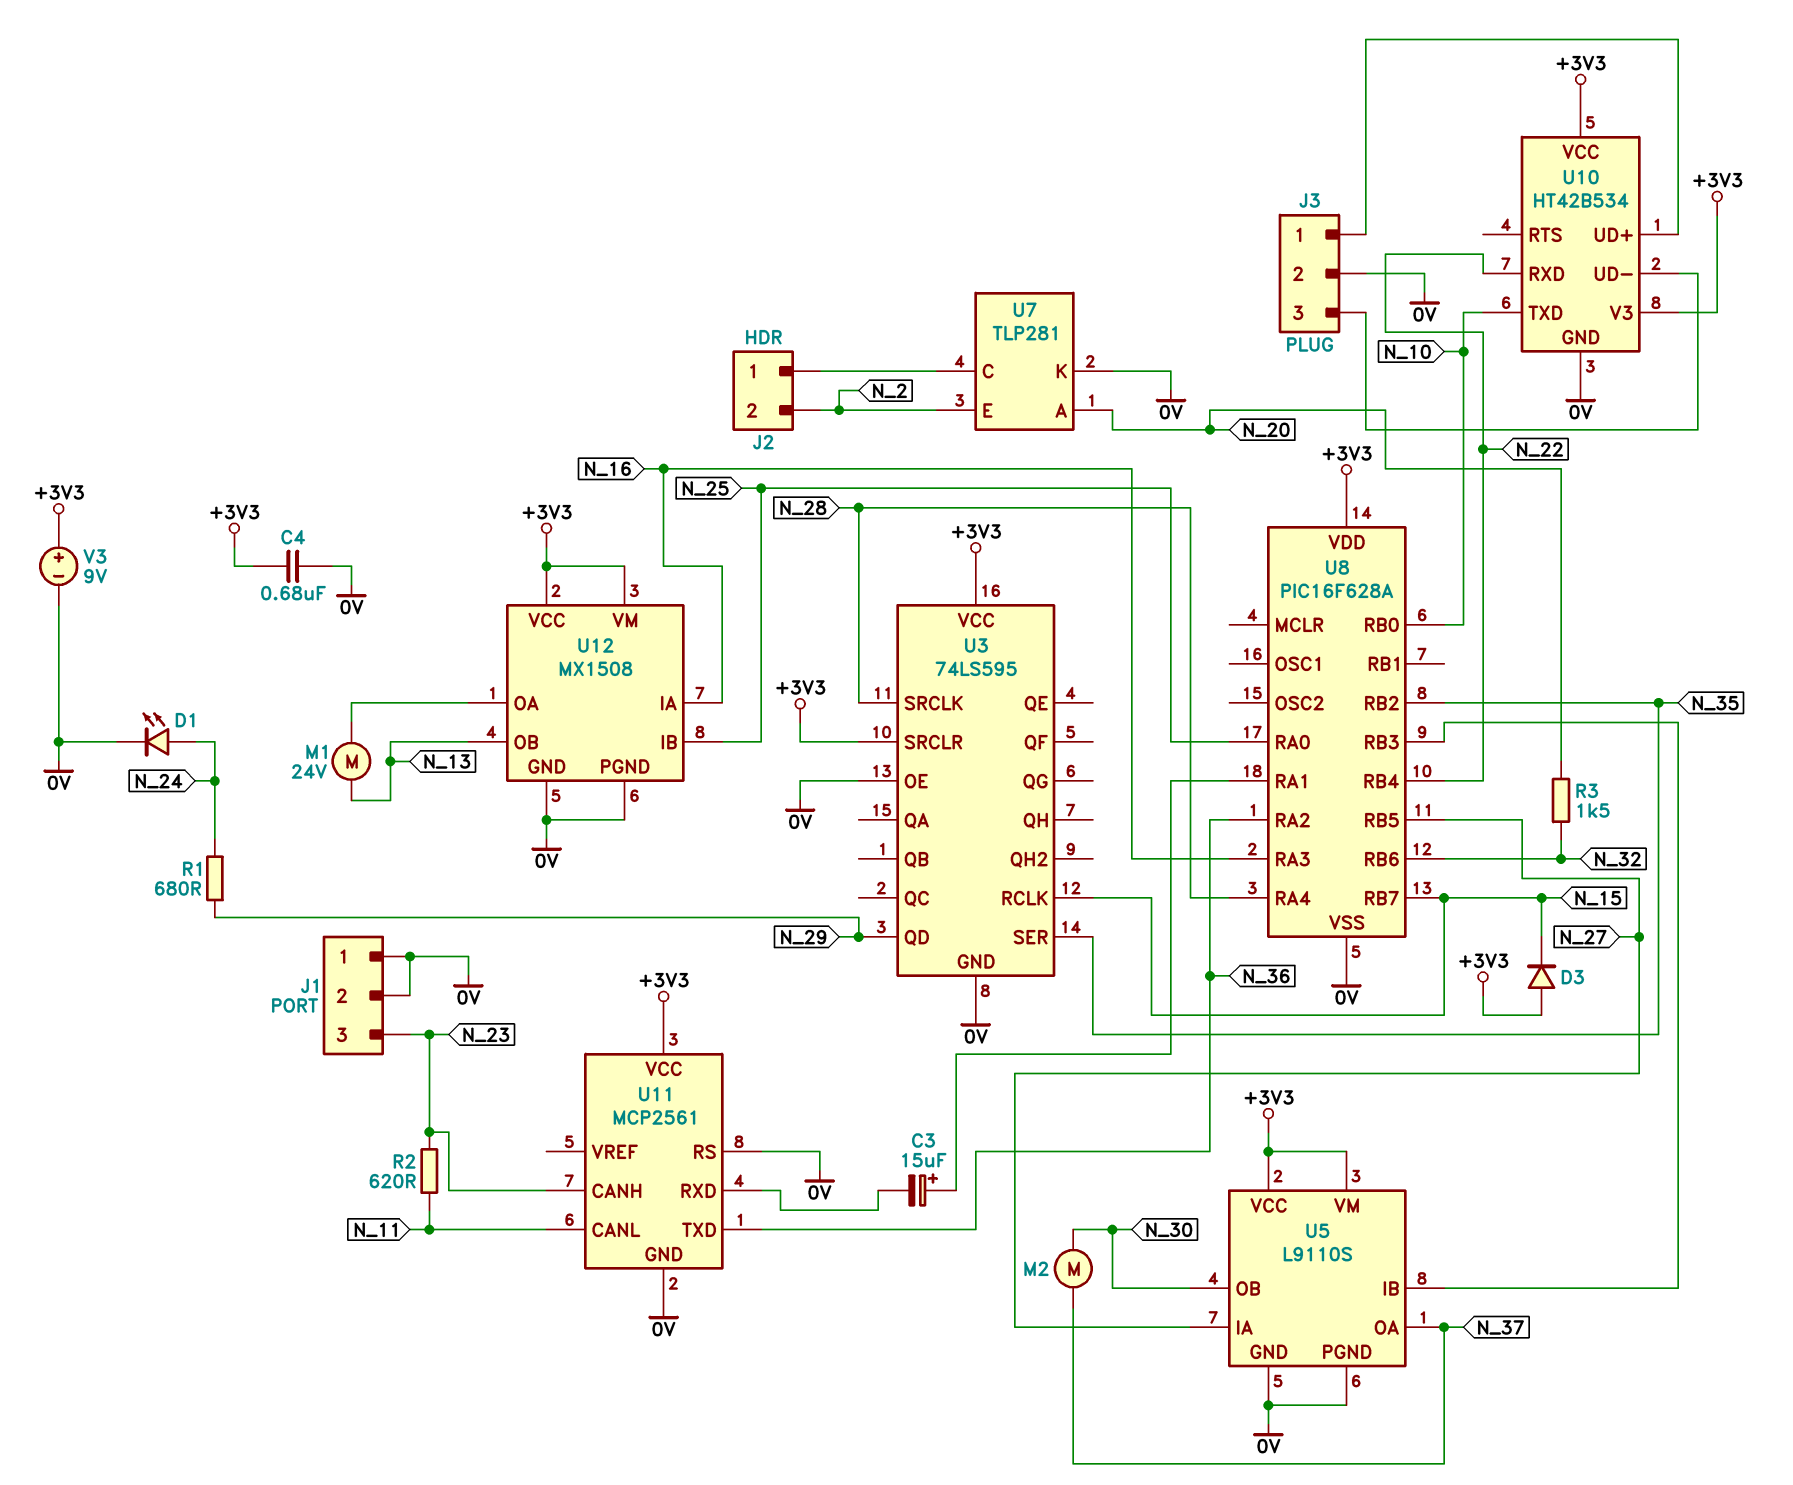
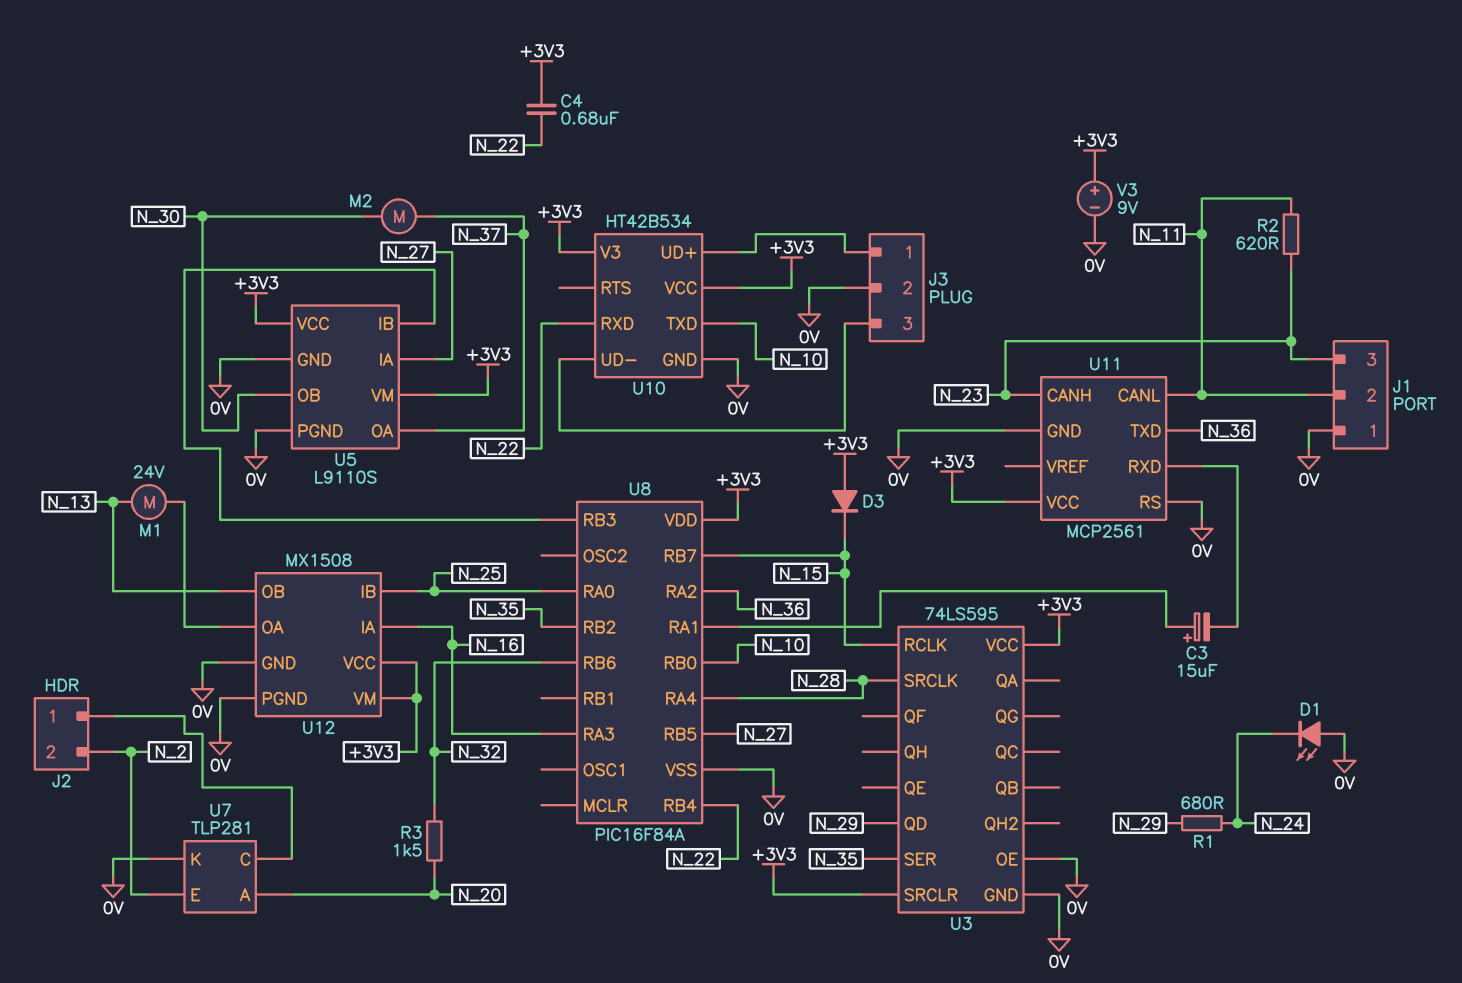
C4: 680nF (+3V3, 0V) -> 680nF (+3V3, N_22)
D1: LED (A N_24, K 0V) -> LED (A 0V, K N_24)
J1 pin 2: 0V -> N_11
U8: PIC16F628A -> PIC16F84A

